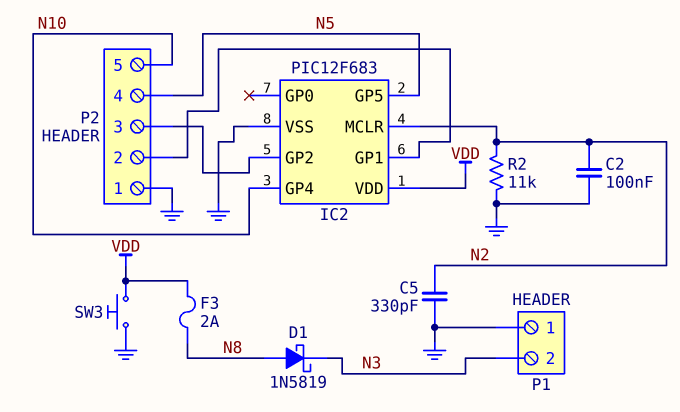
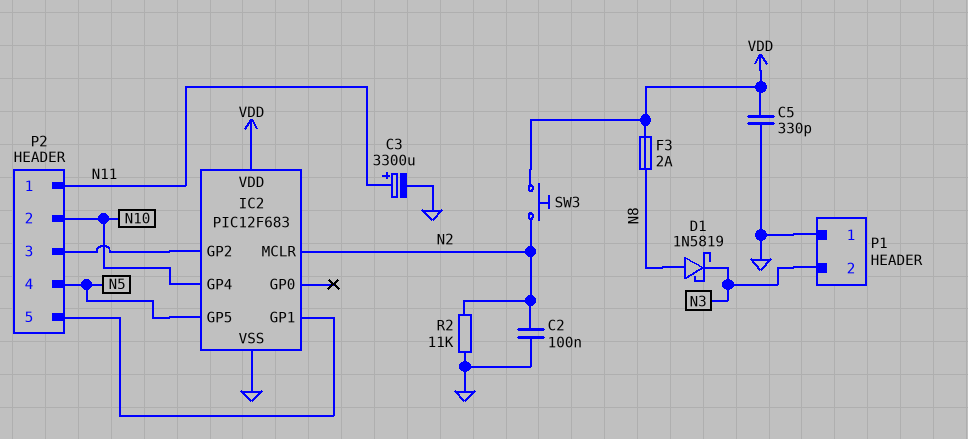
C3: none -> 3300uF (plus N11, minus GND)
C5: 330pF (GND, N2) -> 330pF (GND, VDD)
P2 pin 1: GND -> N11
P2 pin 2: IC2/GP1 -> N10
P2 pin 5: N10 -> IC2/GP1
SW3: button (GND, VDD) -> button (N2, VDD)

